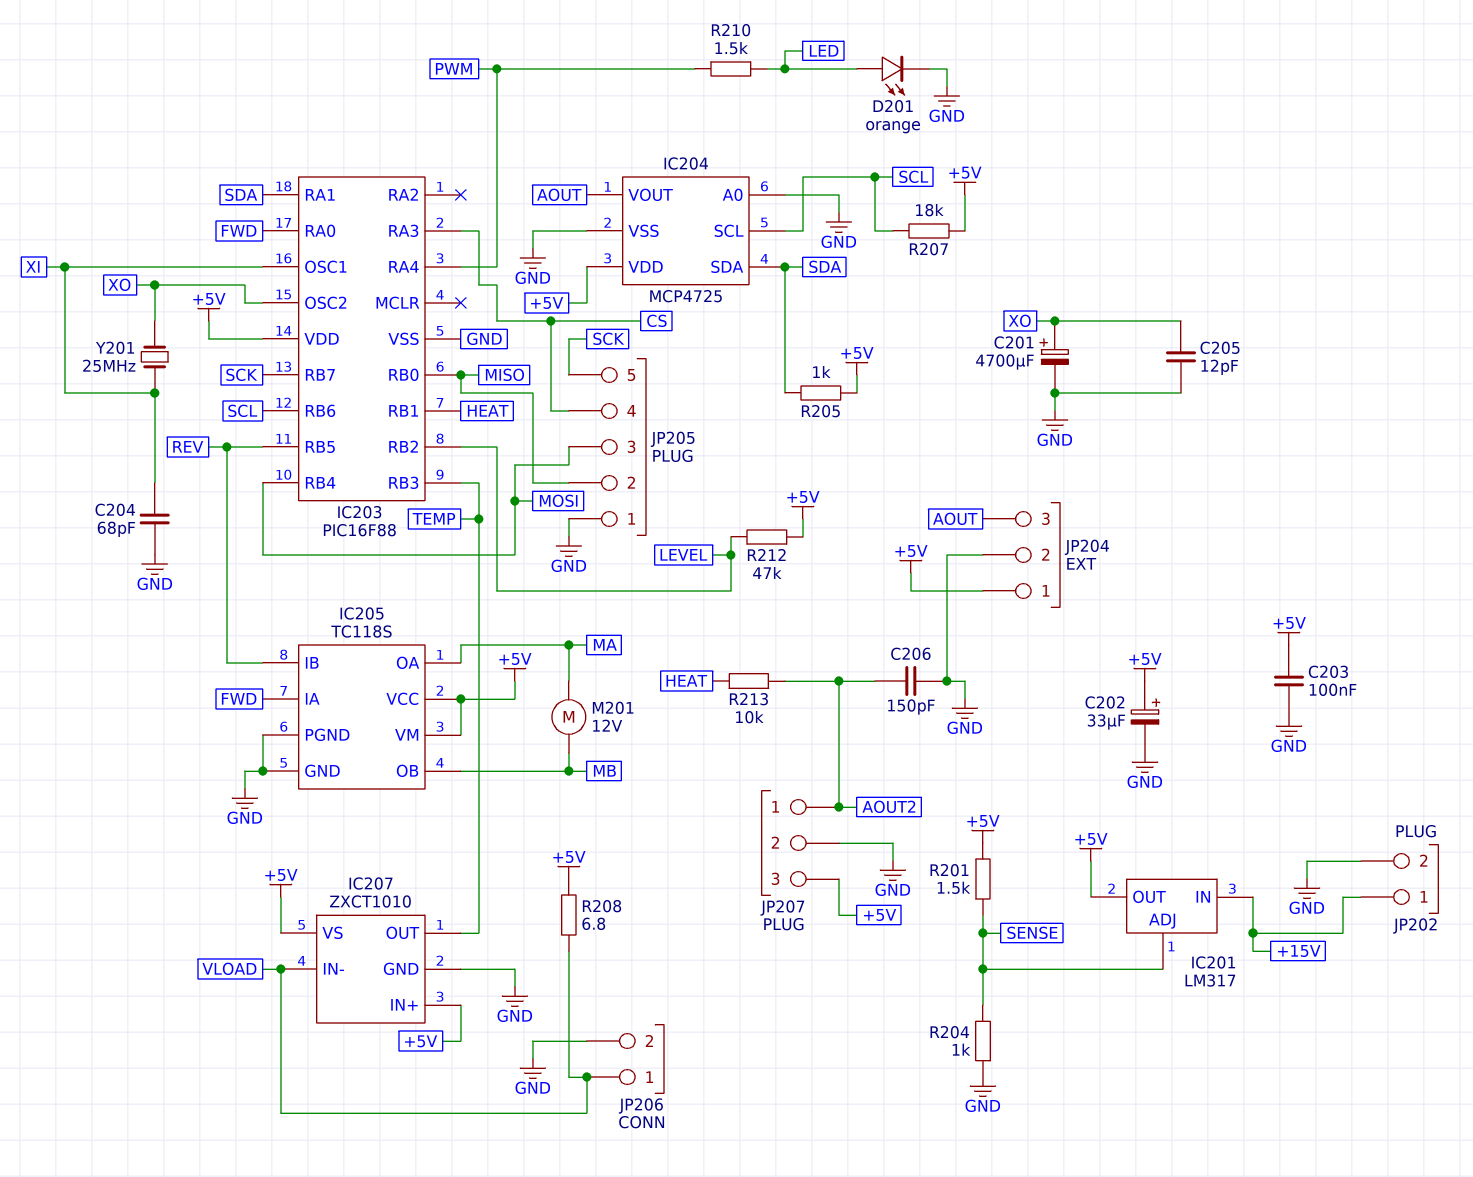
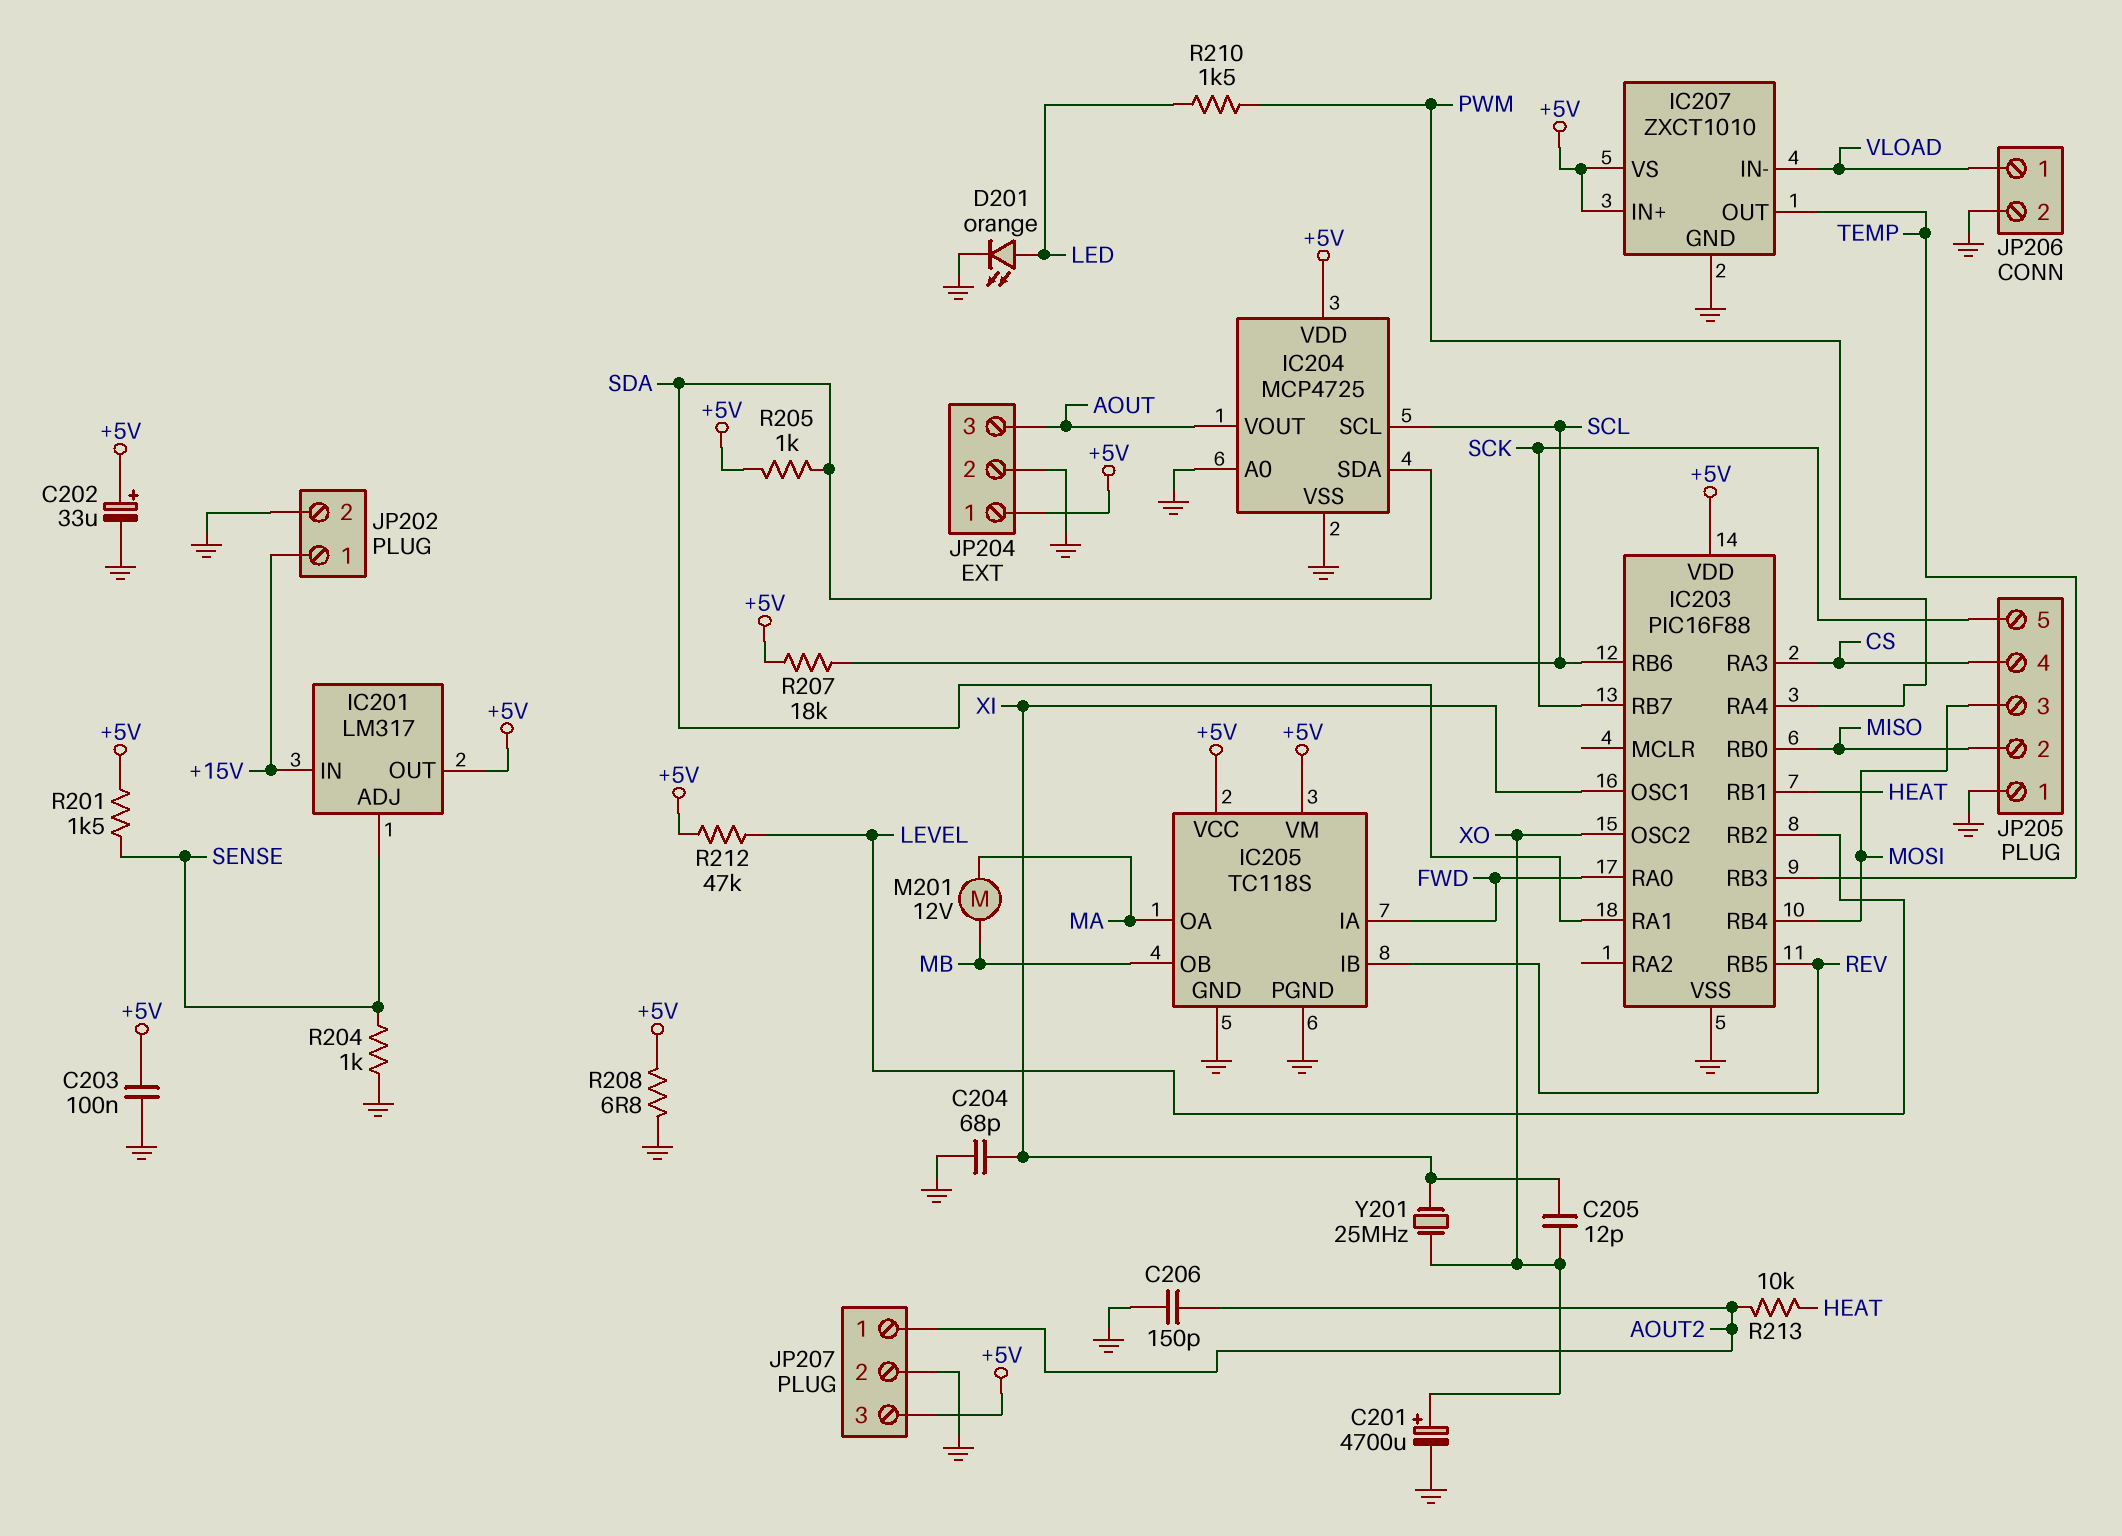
C205: 12pF (GND, XO) -> 12pF (XI, XO)
R208: 6.8 (+5V, VLOAD) -> 6.8 (+5V, GND)

